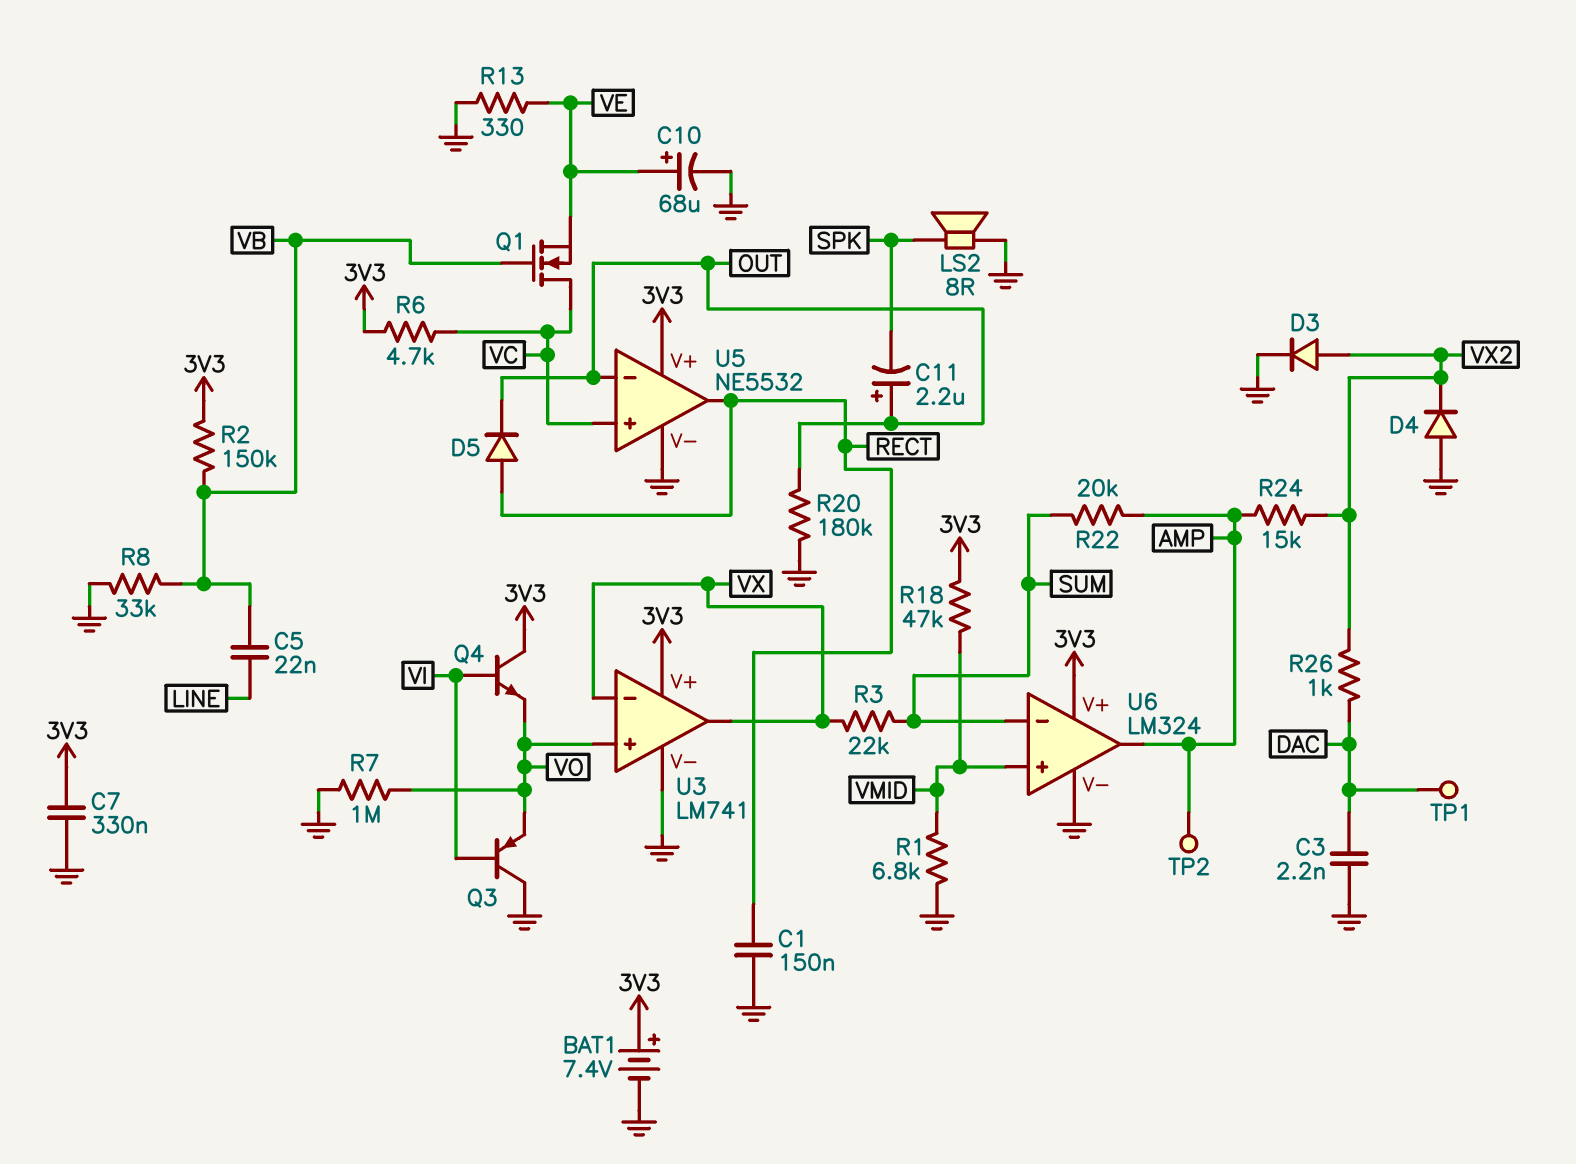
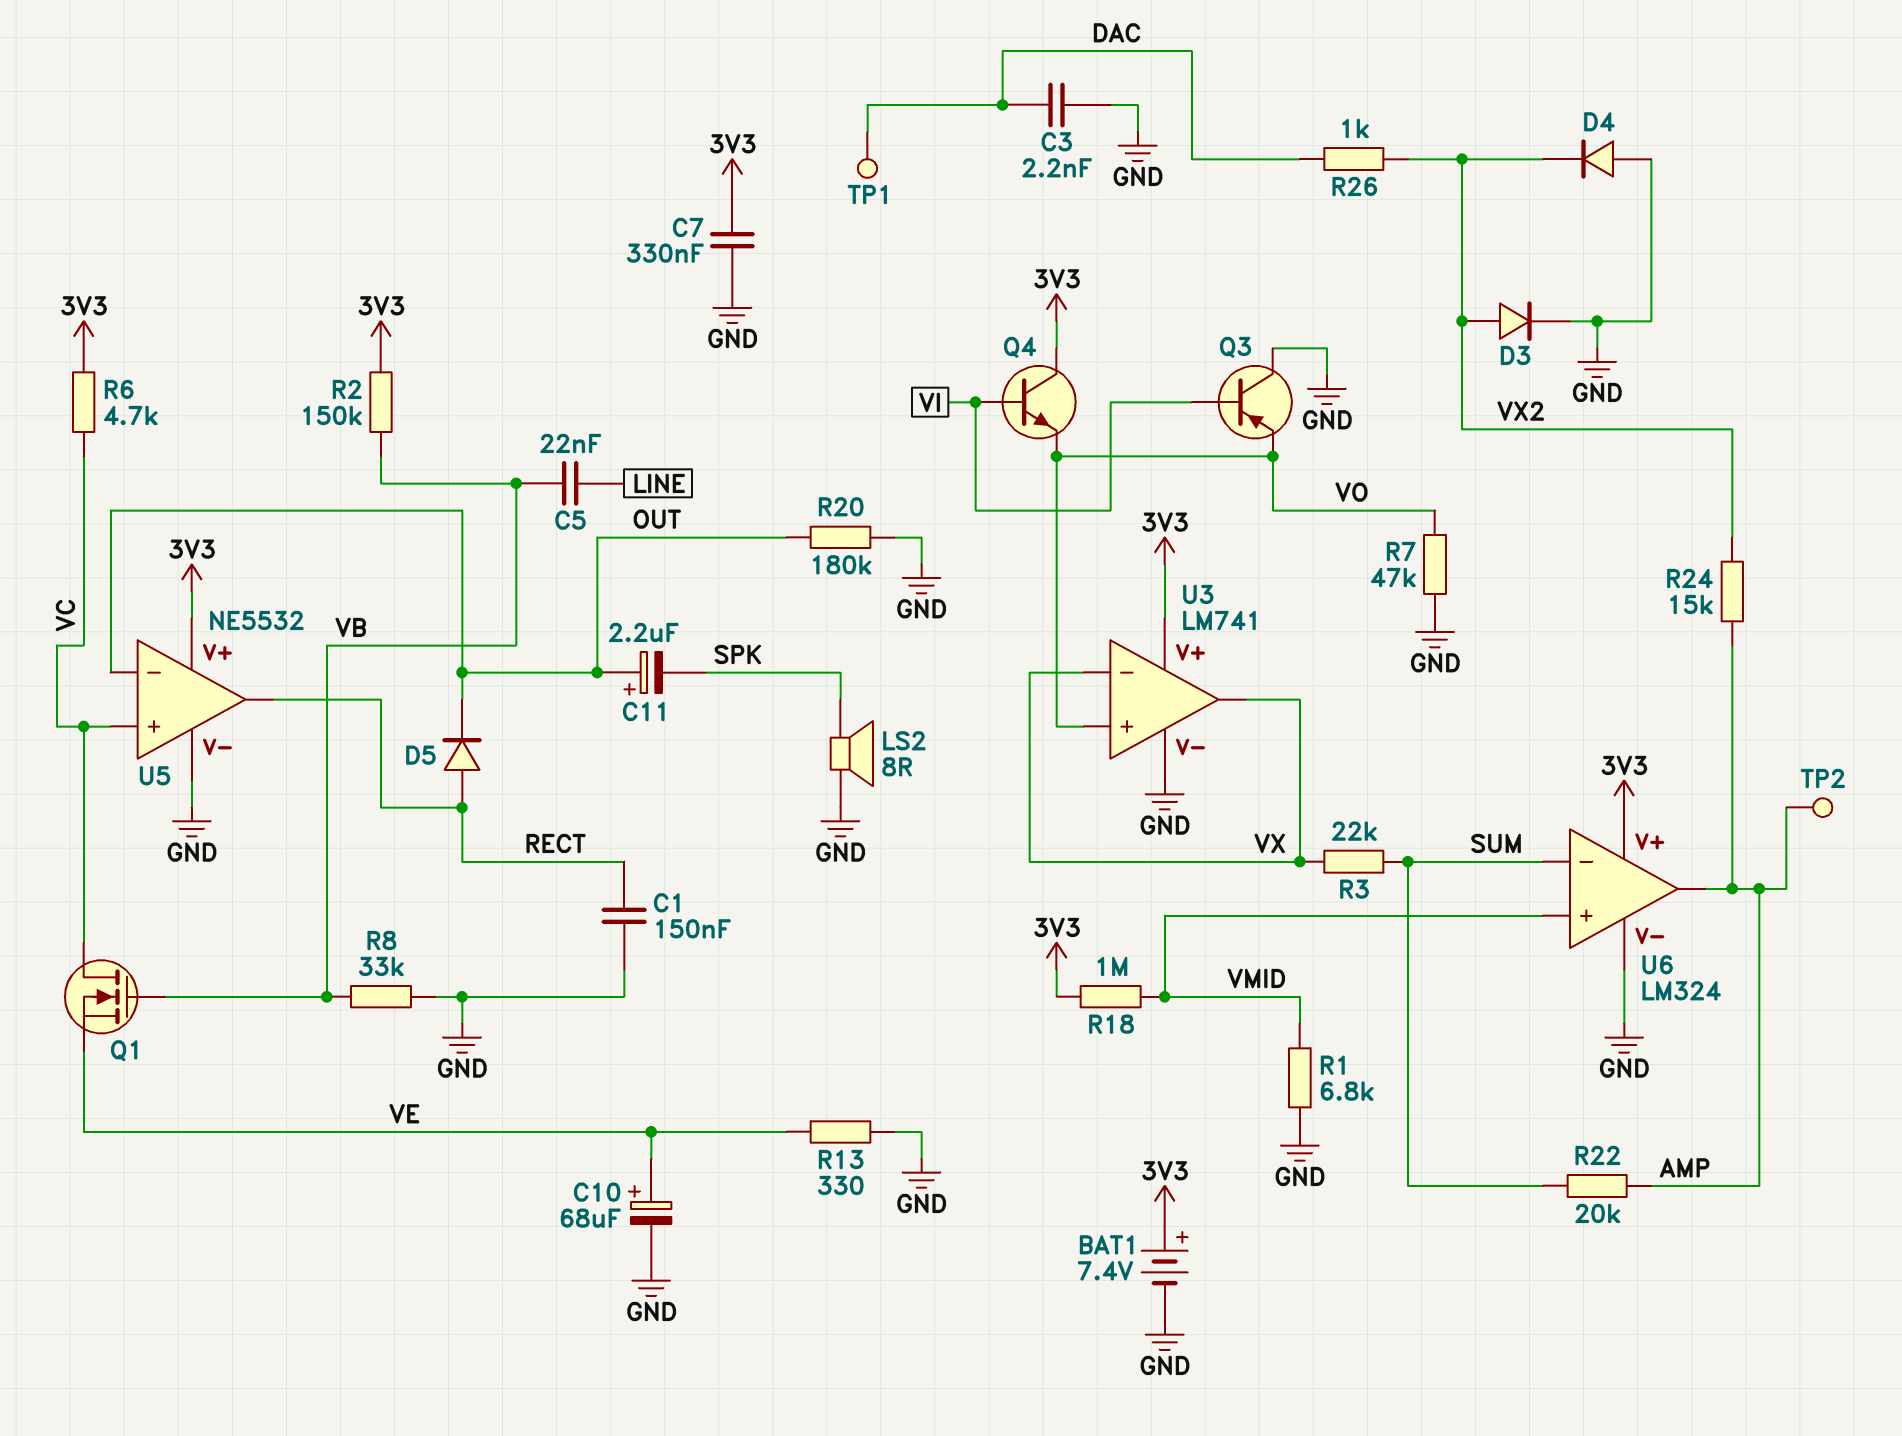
R7: 1M (GND, VO) -> 47k (GND, VO)
R18: 47k (3V3, VMID) -> 1M (3V3, VMID)

